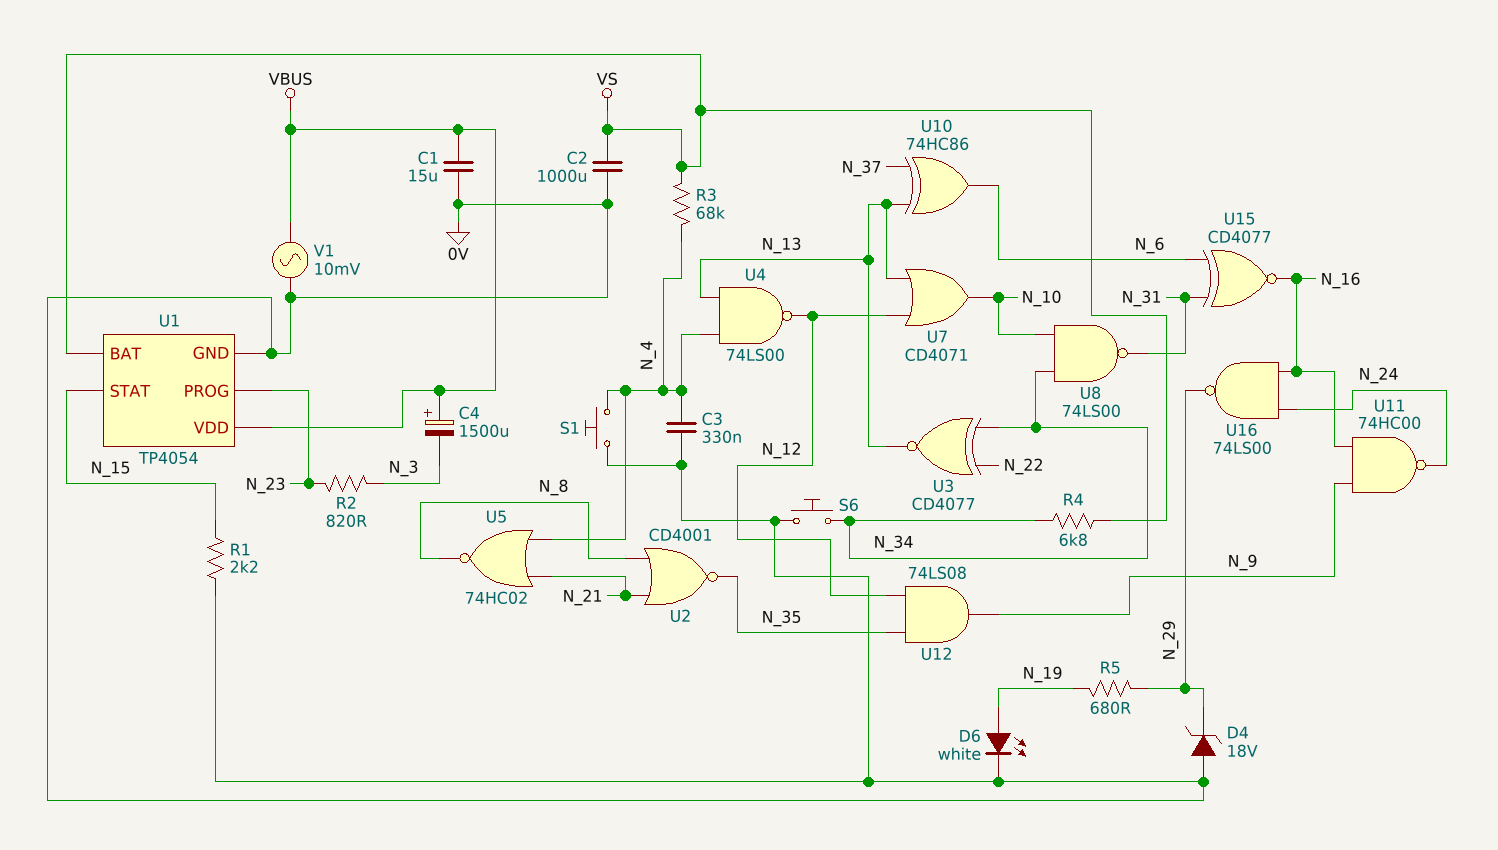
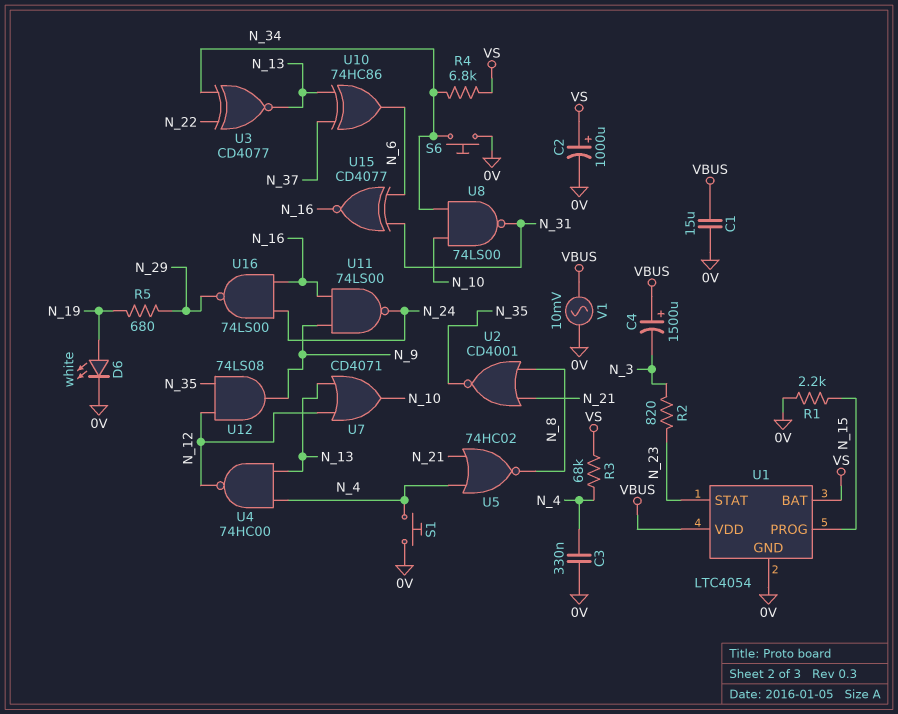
C2: 1000uF (0V, VS) -> 1000uF (plus VS, minus 0V)
D4: zener 18V (A 0V, K N_29) -> none
U1: TP4054 -> LTC4054
U1 pin PROG: N_23 -> N_15
U1 pin STAT: N_15 -> N_23
U4: NAND 74LS00 (in N_4, in N_13, out N_12) -> NAND 74HC00 (in N_4, in N_13, out N_12)
U11: NAND 74HC00 (in N_9, in N_16, out N_24) -> NAND 74LS00 (in N_9, in N_16, out N_24)

